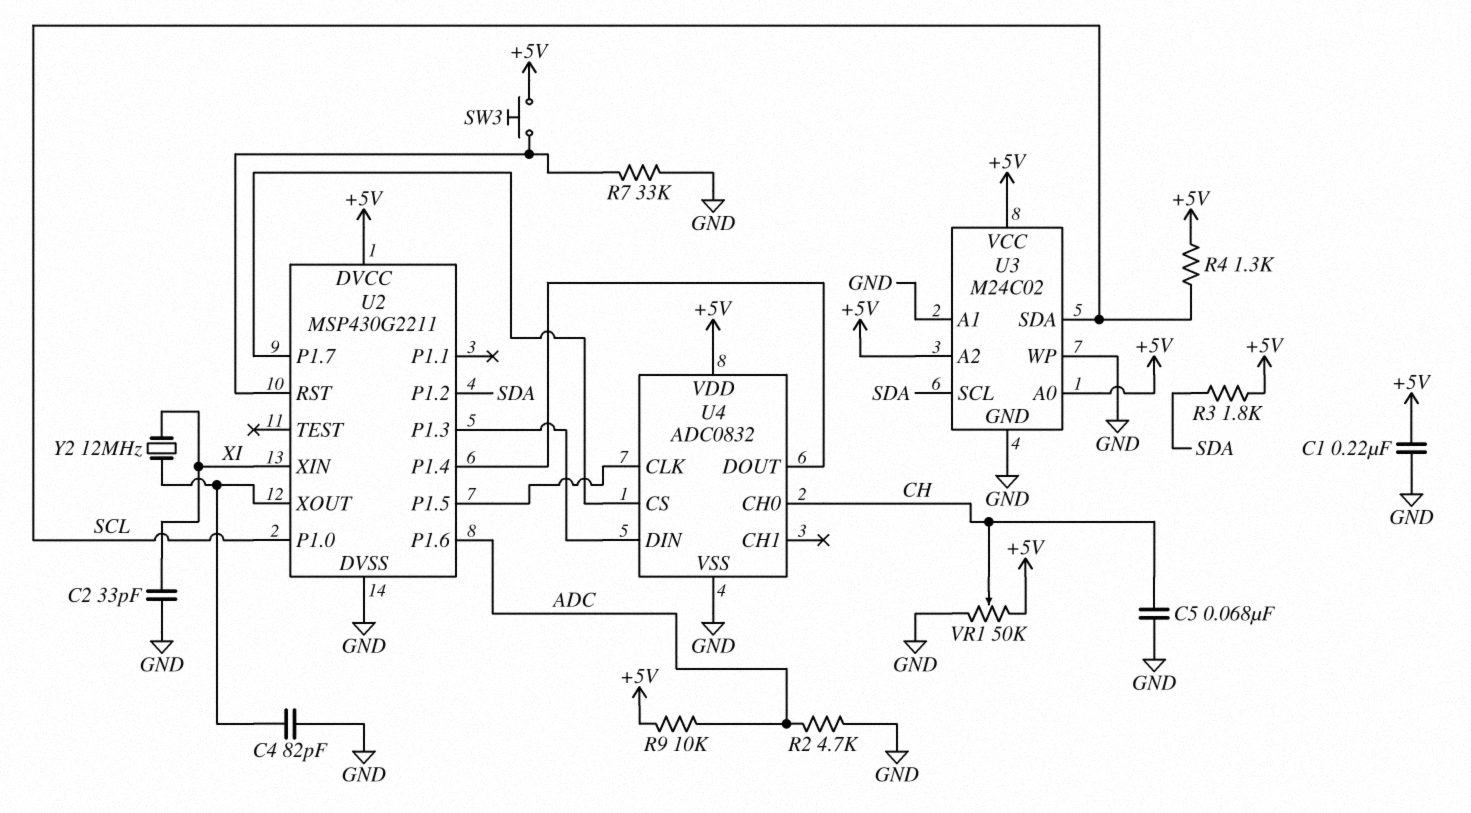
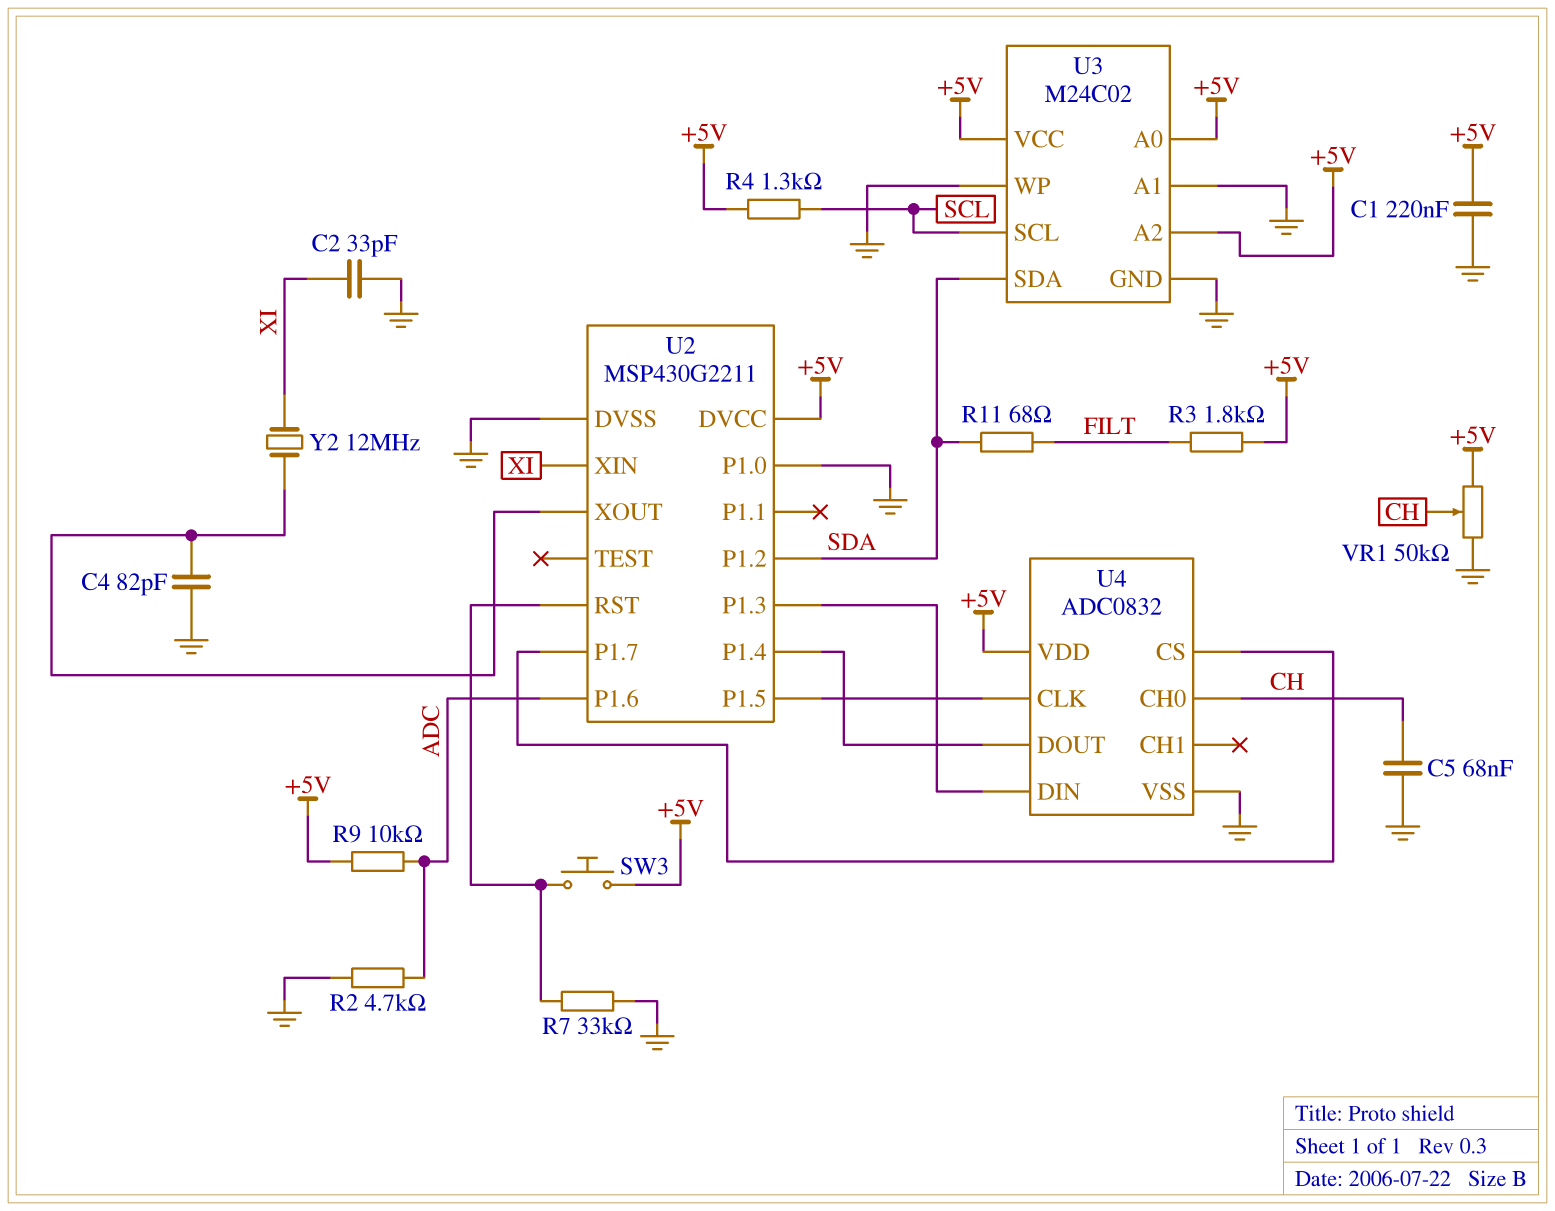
R3: 1.8k (+5V, SDA) -> 1.8k (+5V, FILT)
R11: none -> 68 (FILT, SDA)
U2 pin P1.0: SCL -> GND
U3 pin SCL: SDA -> SCL
U3 pin SDA: SCL -> SDA

